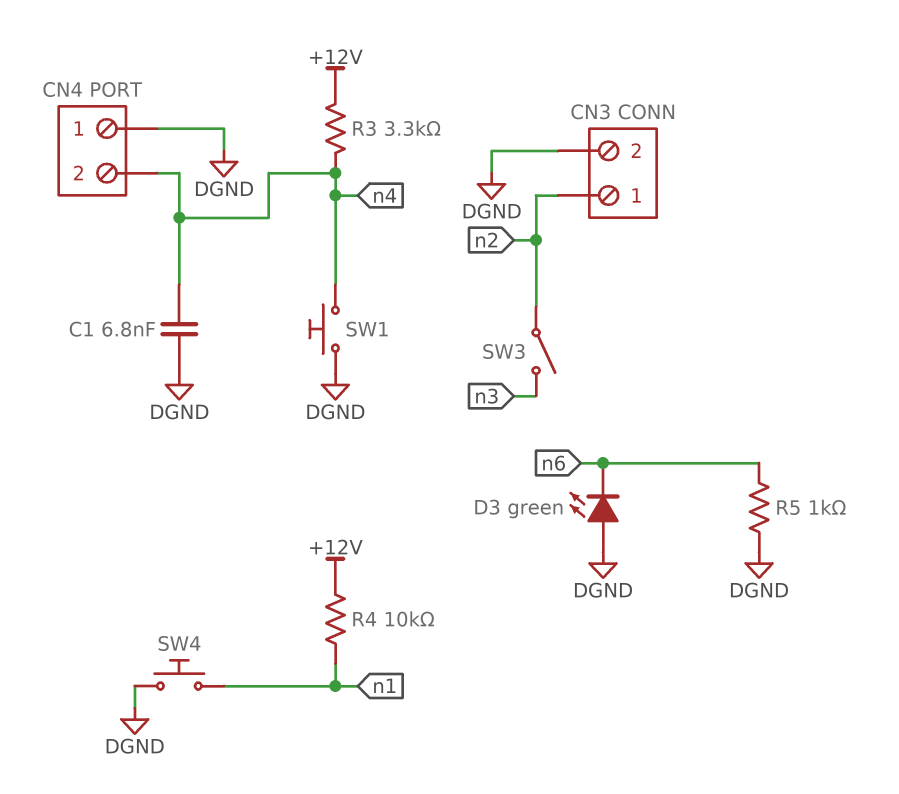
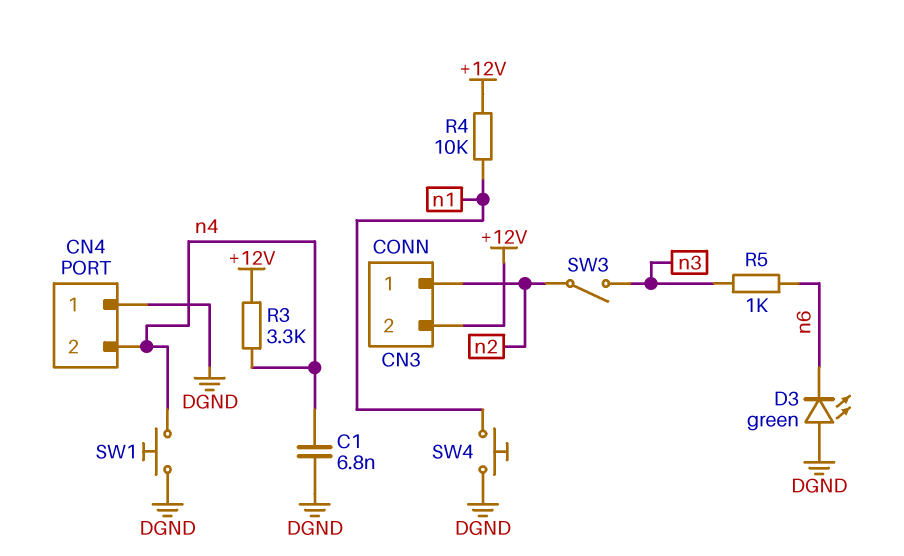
CN3 pin 2: DGND -> +12V
R5: 1k (DGND, n6) -> 1k (n3, n6)

